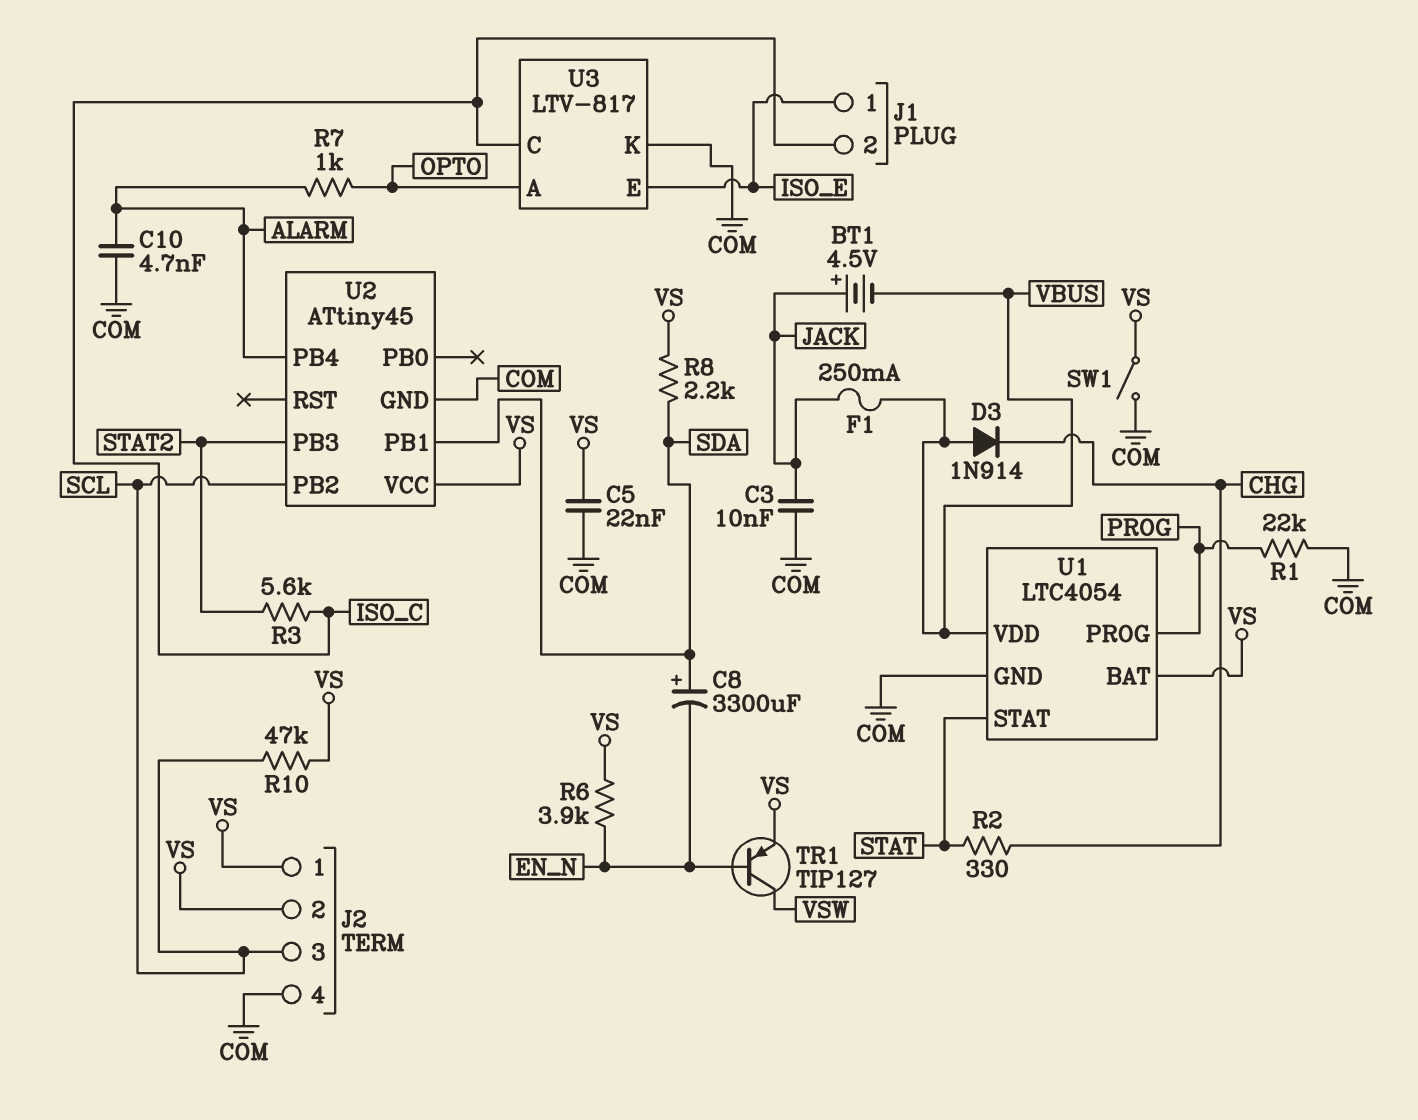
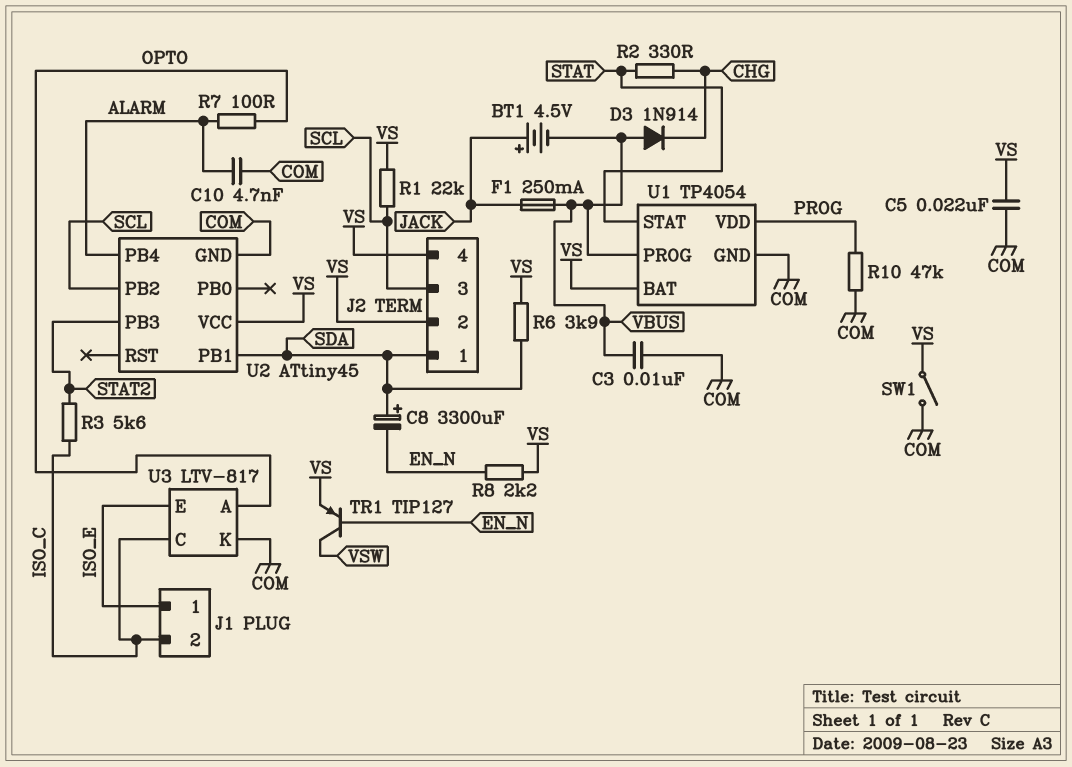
C3: 10nF (COM, JACK) -> 10nF (COM, VBUS)
J2 pin 1: VS -> SDA
J2 pin 4: COM -> VS
R1: 22k (COM, PROG) -> 22k (SCL, VS)
R6: 3.9k (EN_N, VS) -> 3.9k (SDA, VS)
R7: 1k (ALARM, OPTO) -> 100 (ALARM, OPTO)
R8: 2.2k (SDA, VS) -> 2.2k (EN_N, VS)
R10: 47k (SCL, VS) -> 47k (COM, PROG)
U1: LTC4054 -> TP4054
U1 pin PROG: PROG -> VBUS
U1 pin VDD: VBUS -> PROG

